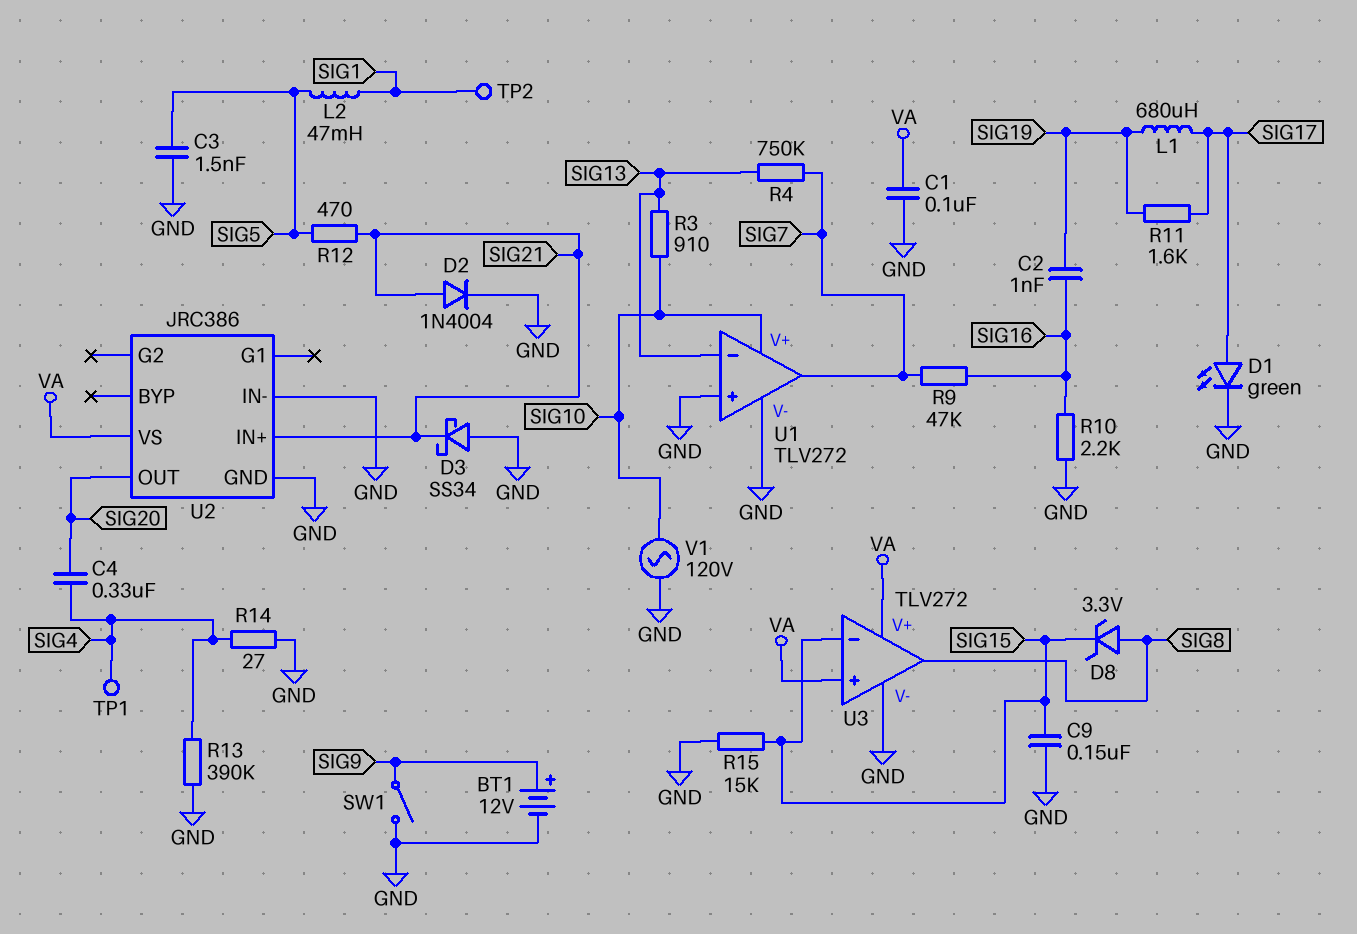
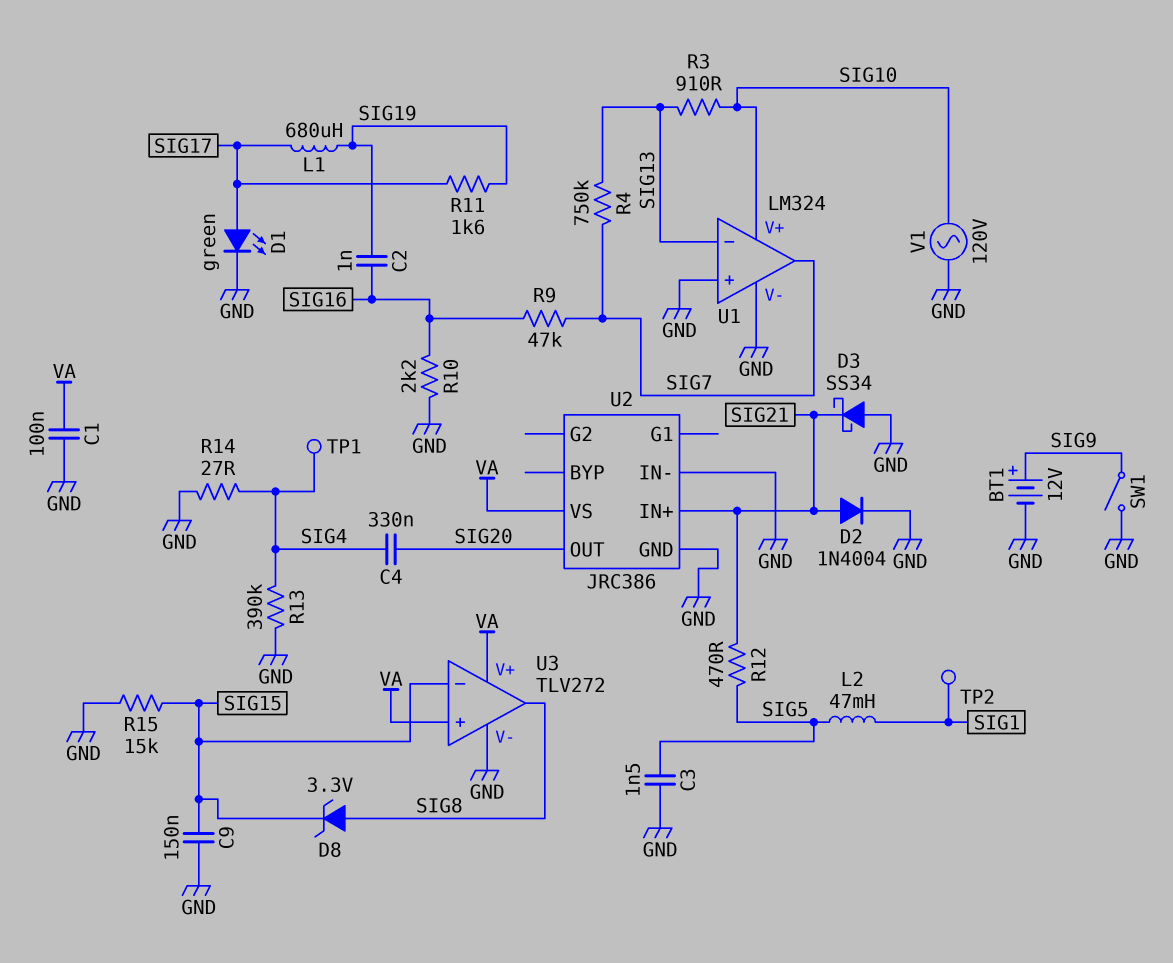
U1: TLV272 -> LM324

